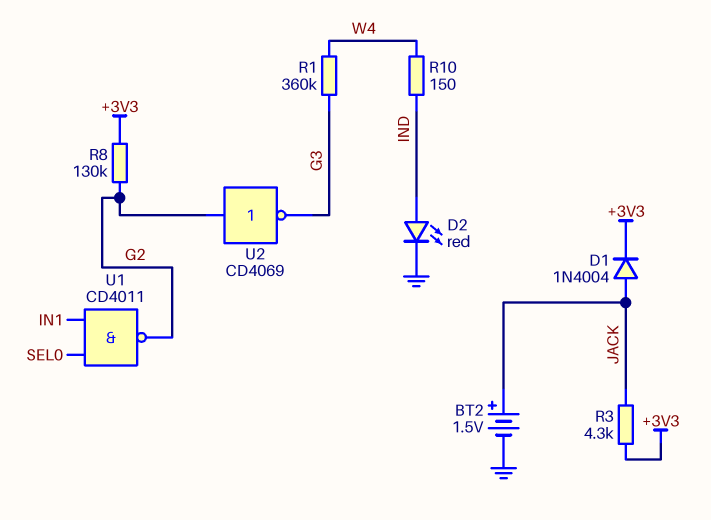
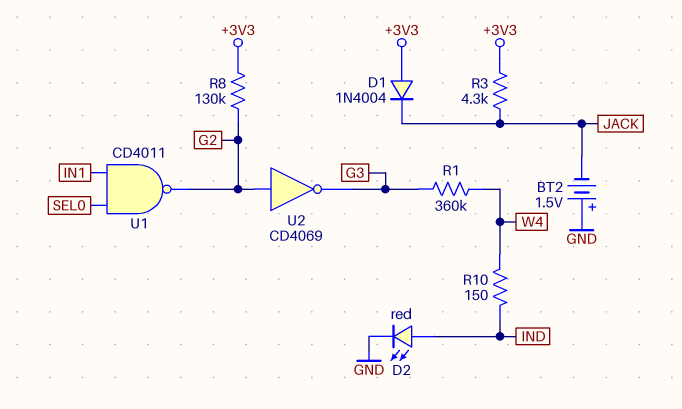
BT2: 1.5V (plus JACK, minus GND) -> 1.5V (plus GND, minus JACK)
D1: diode 1N4004 (A JACK, K +3V3) -> diode 1N4004 (A +3V3, K JACK)

